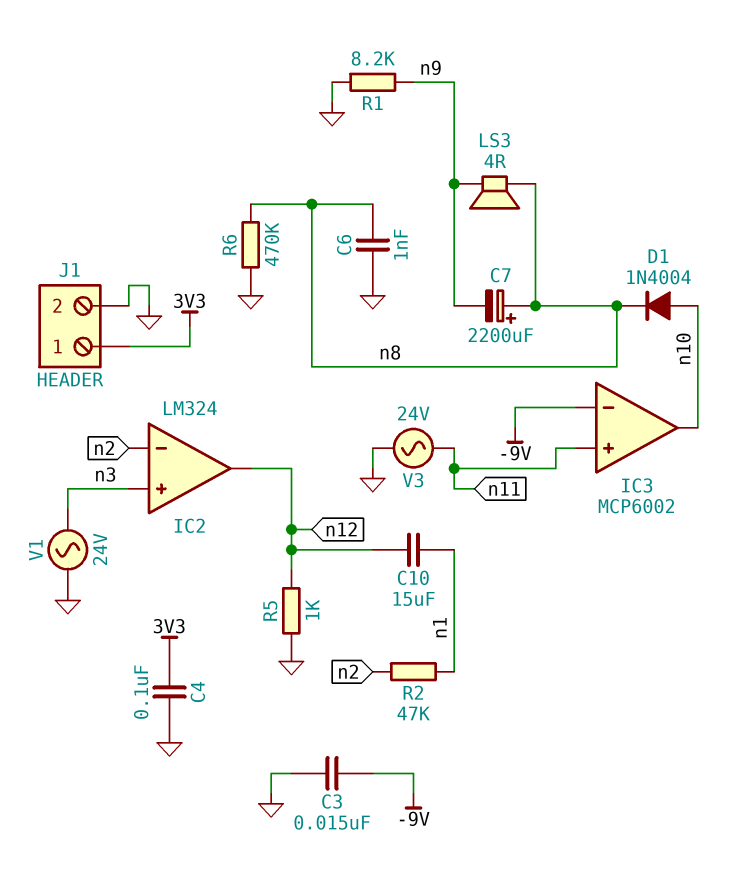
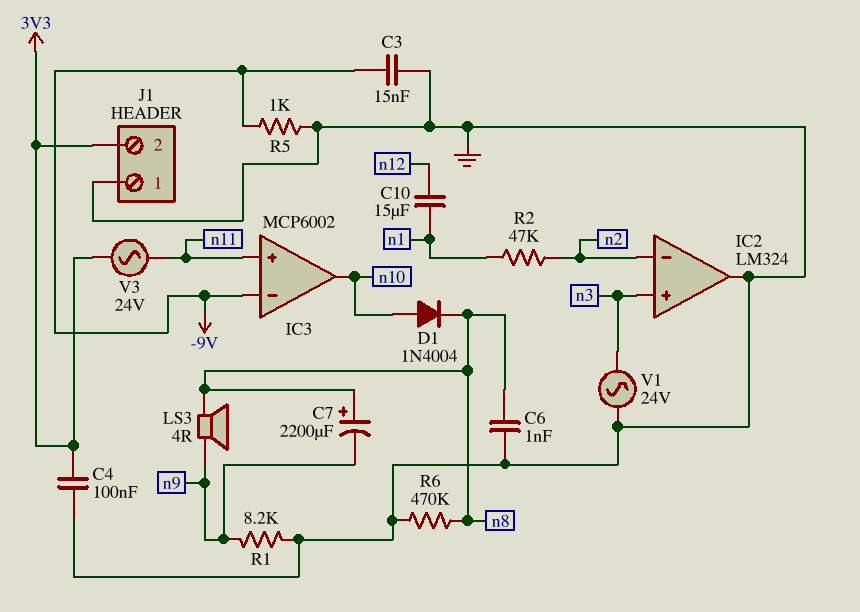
IC2 pin out: n12 -> GND
J1 pin 1: 3V3 -> GND
J1 pin 2: GND -> 3V3
R5: 1k (GND, n12) -> 1k (-9V, GND)
V3: AC 24V (GND, n11) -> AC 24V (3V3, n11)

